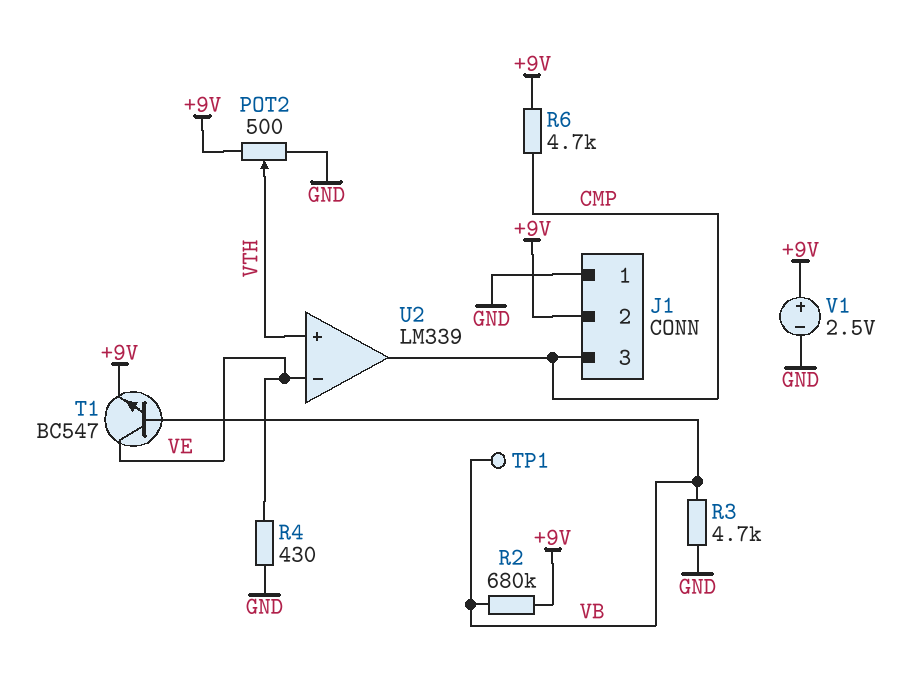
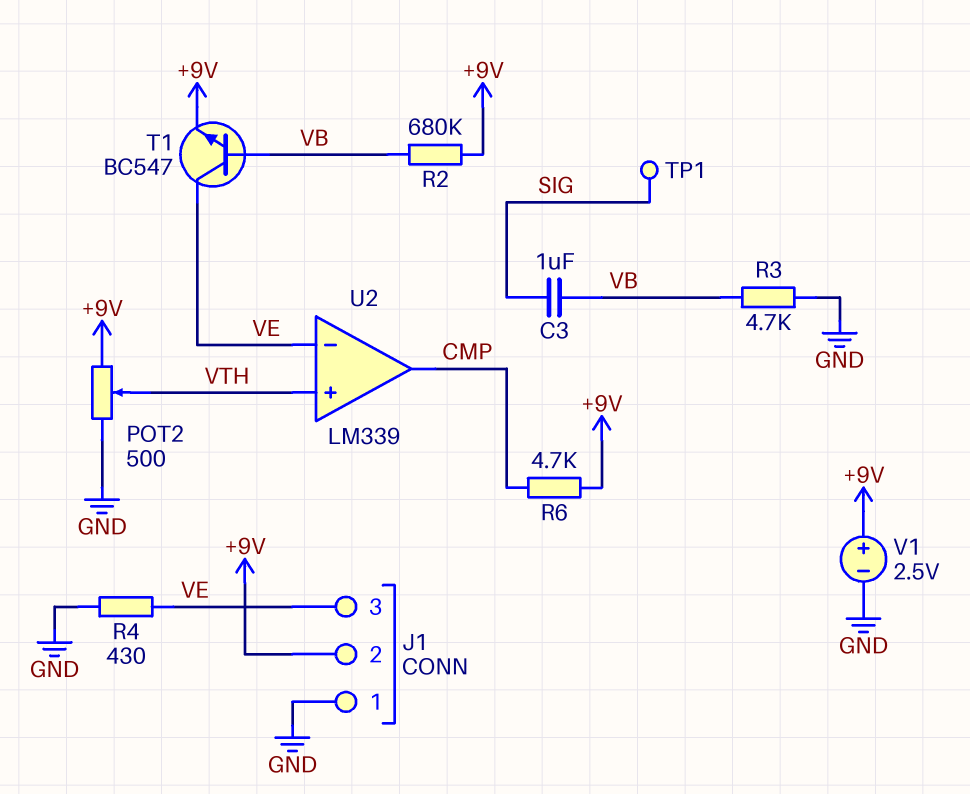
C3: none -> 1uF (SIG, VB)
J1 pin 3: CMP -> VE
TP1: test point (VB) -> test point (SIG)

